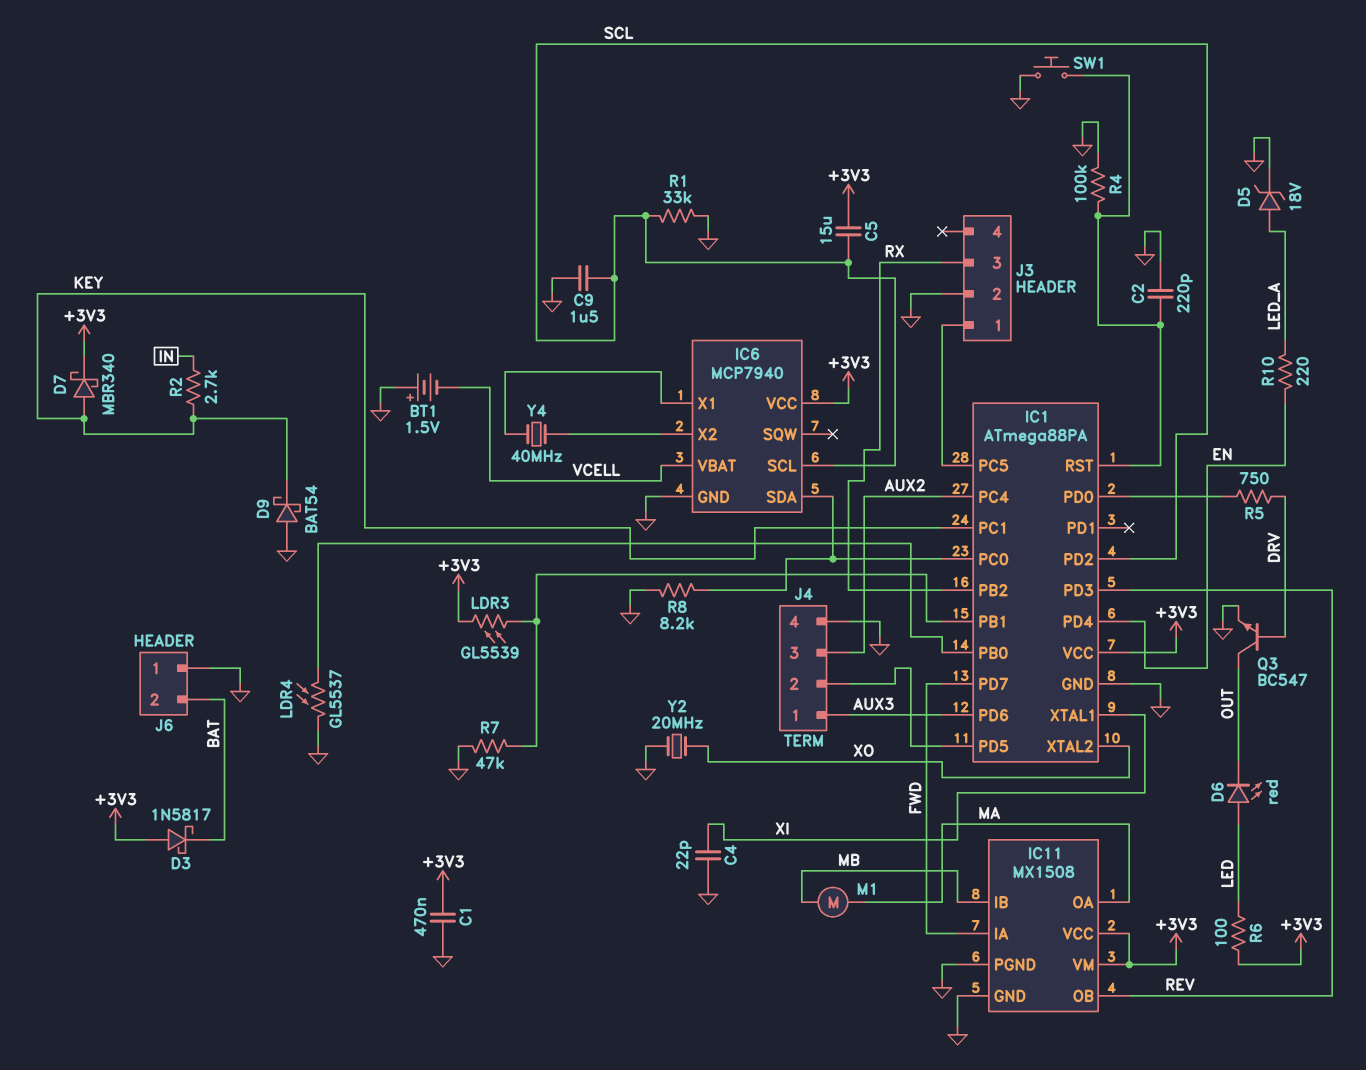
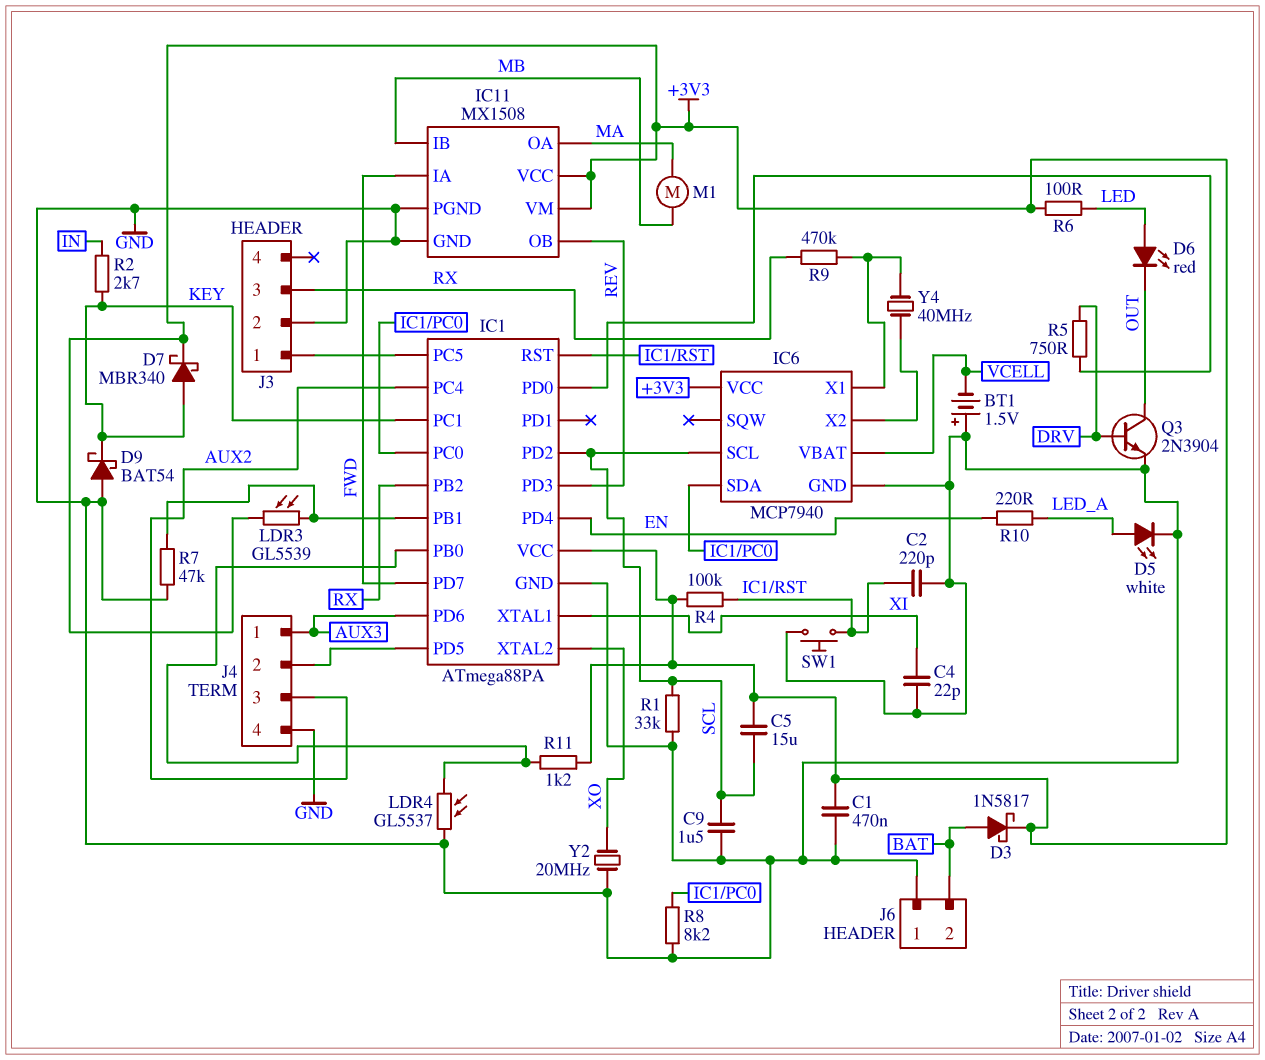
D3: schottky 1N5817 (A +3V3, K BAT) -> schottky 1N5817 (A BAT, K +3V3)
D5: zener 18V (A LED_A, K GND) -> LED white (A LED_A, K GND)
Q3: NPN BC547 (B DRV, C OUT, E GND) -> NPN 2N3904 (B DRV, C OUT, E GND)
R4: 100k (GND, IC1/RST) -> 100k (+3V3, IC1/RST)
R9: none -> 470k (IC6/X1, RX)
R11: none -> 1.2k (+3V3, IC1/PB0)

